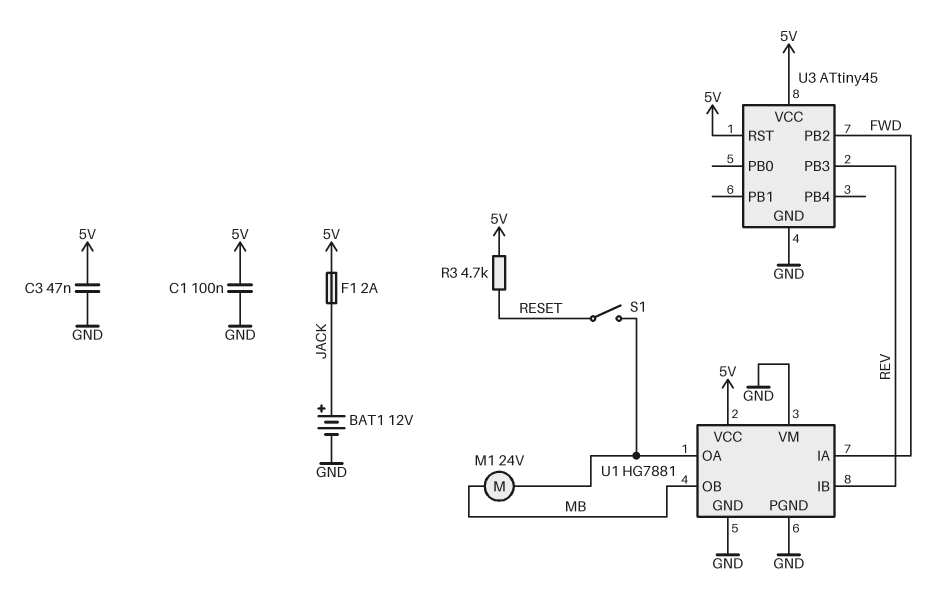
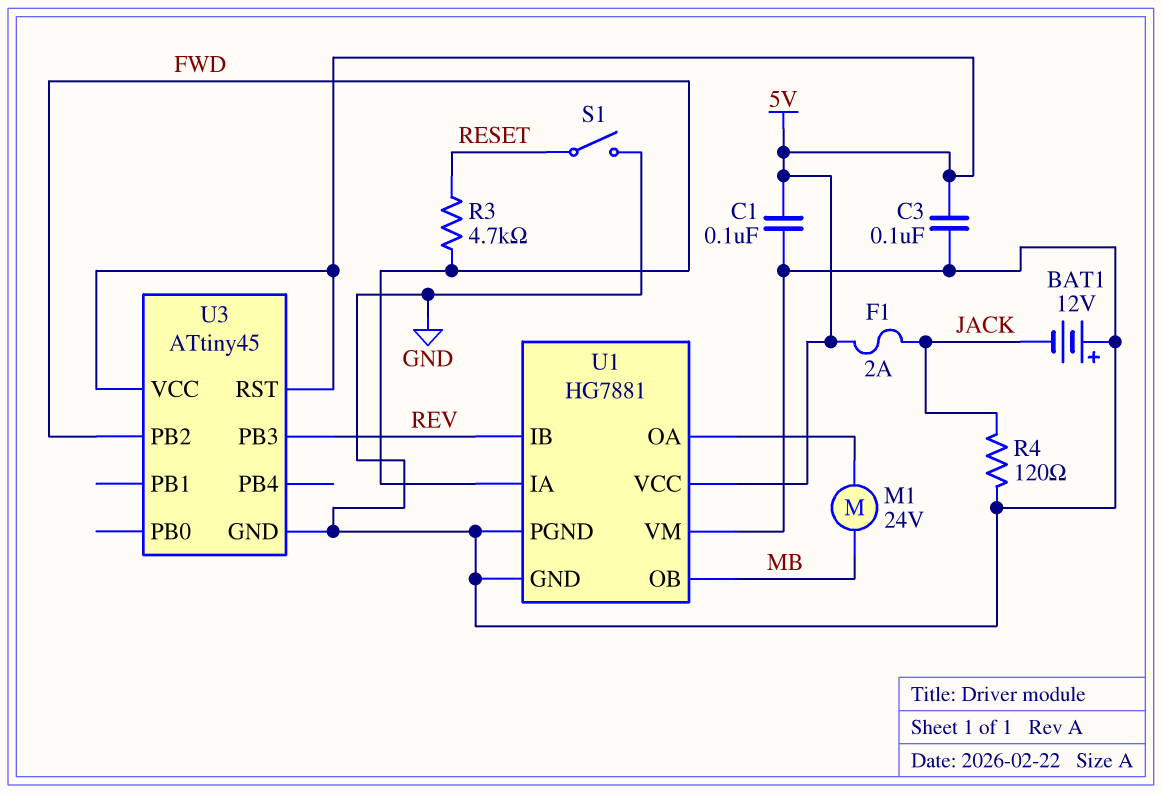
BAT1: 12V (plus JACK, minus GND) -> 12V (plus GND, minus JACK)
C3: 47nF (5V, GND) -> 100nF (5V, GND)
R3: 4.7k (5V, RESET) -> 4.7k (FWD, RESET)
R4: none -> 120 (GND, JACK)
S1: switch (RESET, U1/OA) -> switch (GND, RESET)

